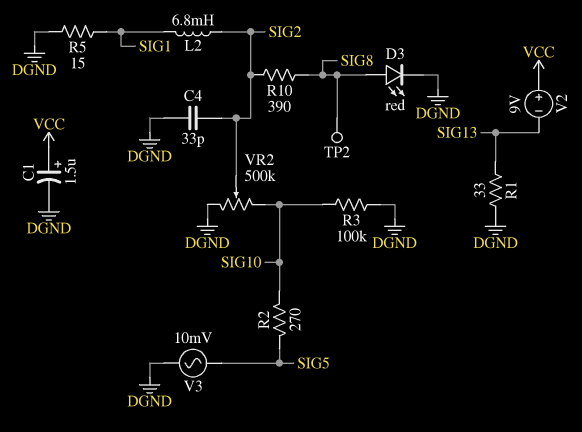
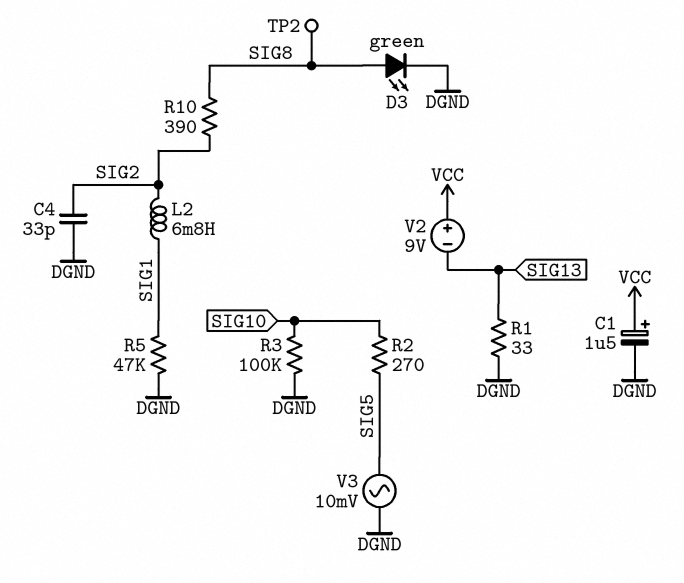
D3: LED red (A SIG8, K DGND) -> LED green (A SIG8, K DGND)
R5: 15 (DGND, SIG1) -> 47k (DGND, SIG1)
VR2: 500k (DGND, SIG10, wiper SIG2) -> none

